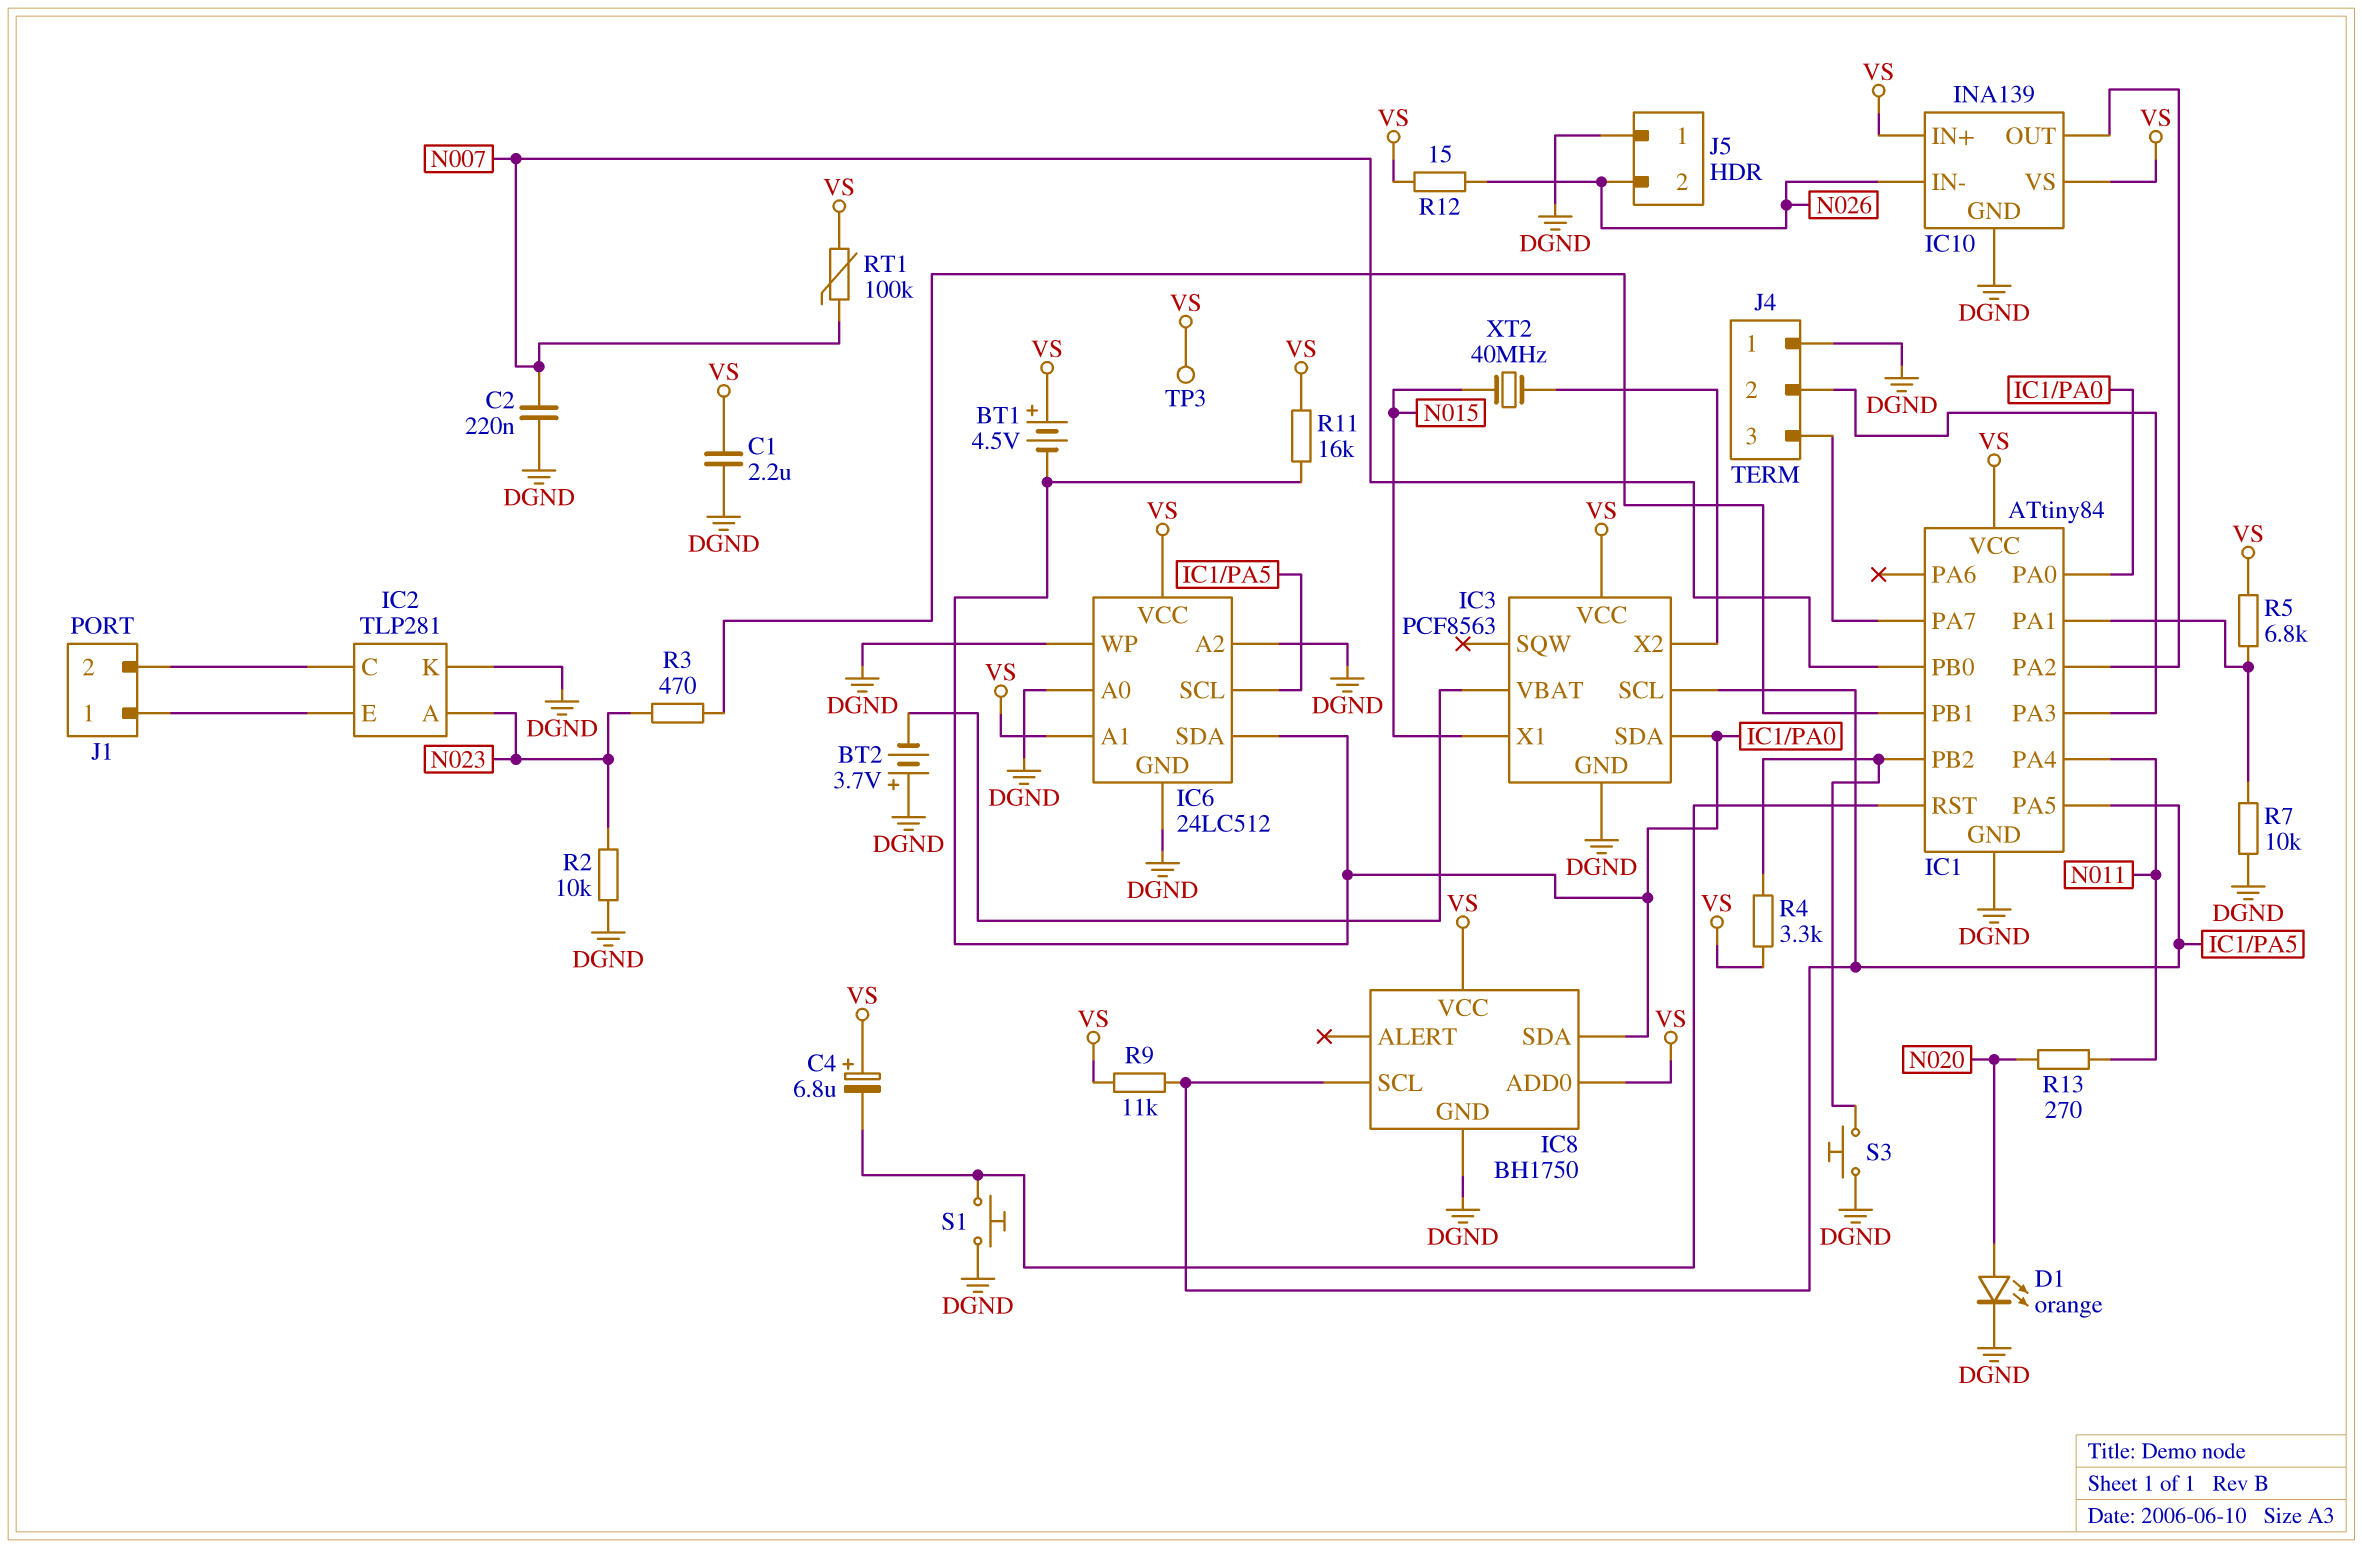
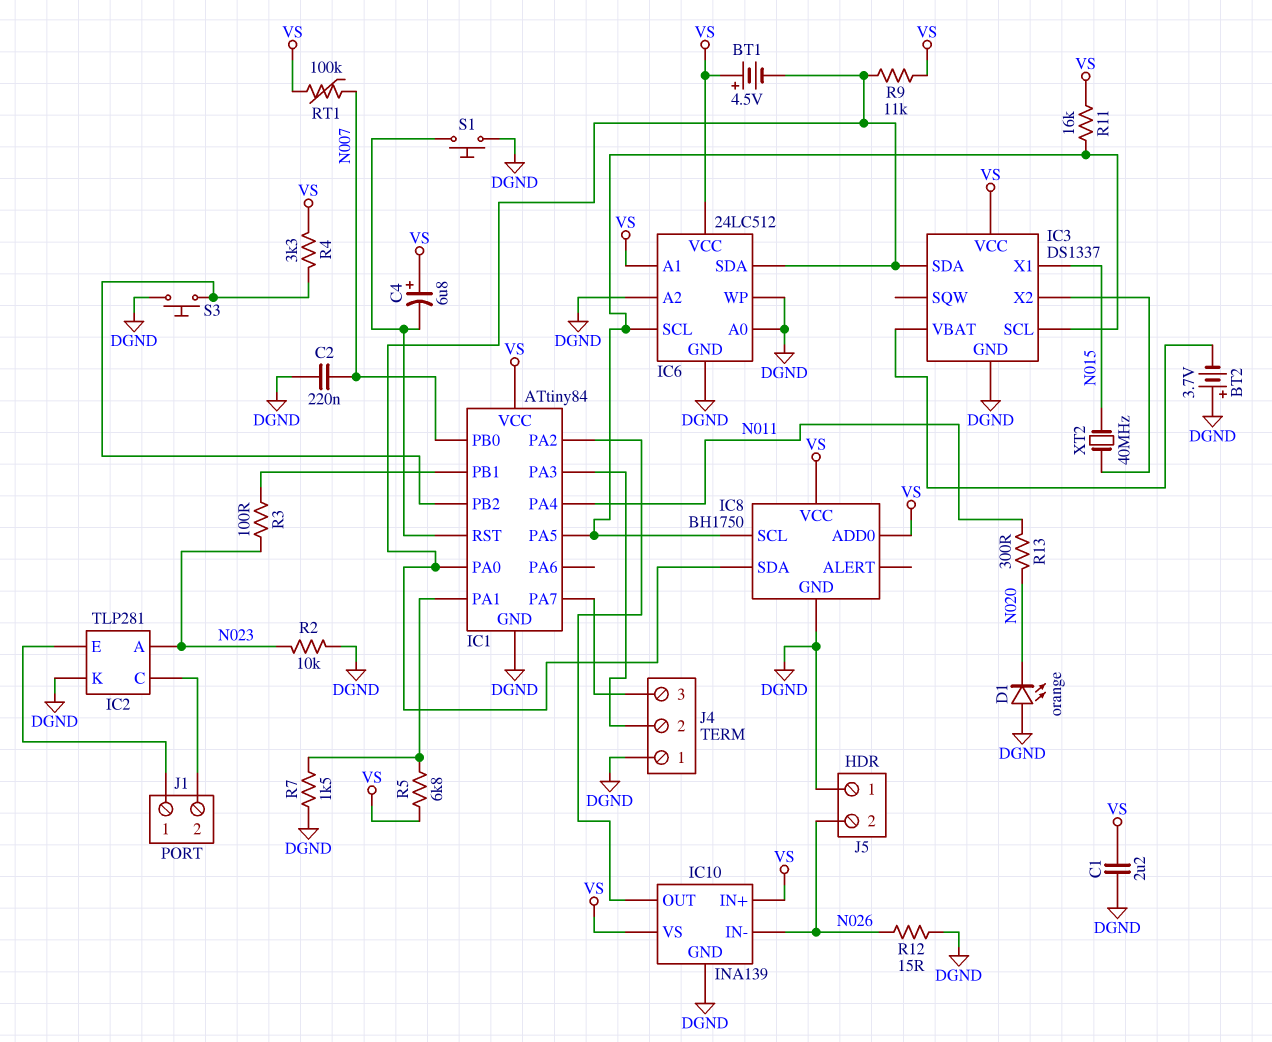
D1: LED orange (A N020, K DGND) -> LED orange (A DGND, K N020)
IC3: PCF8563 -> DS1337
R3: 470 (IC1/PB1, N023) -> 100 (IC1/PB1, N023)
R7: 10k (DGND, IC1/PA1) -> 1.5k (DGND, IC1/PA1)
R9: 11k (IC1/PA5, VS) -> 11k (IC1/PA0, VS)
R11: 16k (IC1/PA0, VS) -> 16k (IC1/PA5, VS)
R12: 15 (N026, VS) -> 15 (DGND, N026)
R13: 270 (N011, N020) -> 300 (N011, N020)
TP3: test point (VS) -> none

